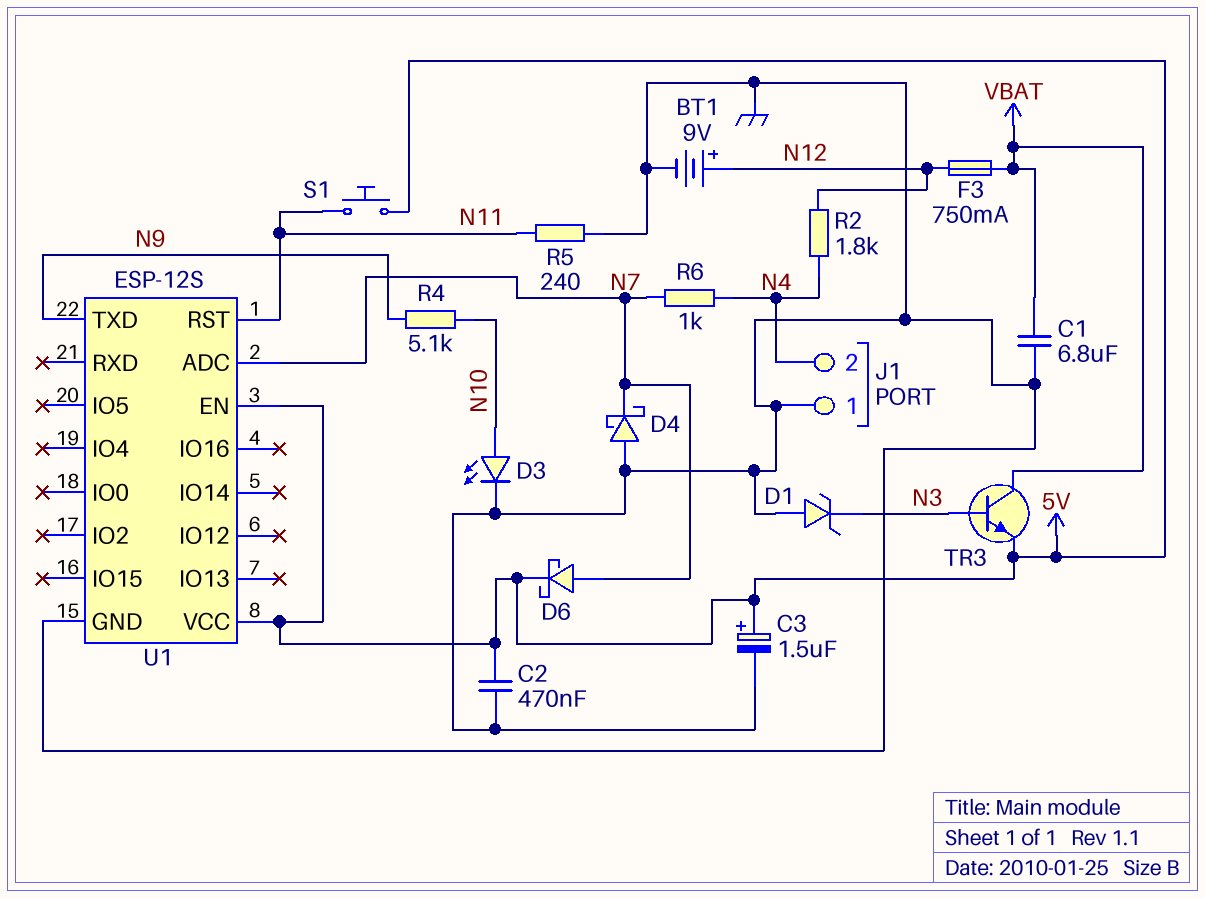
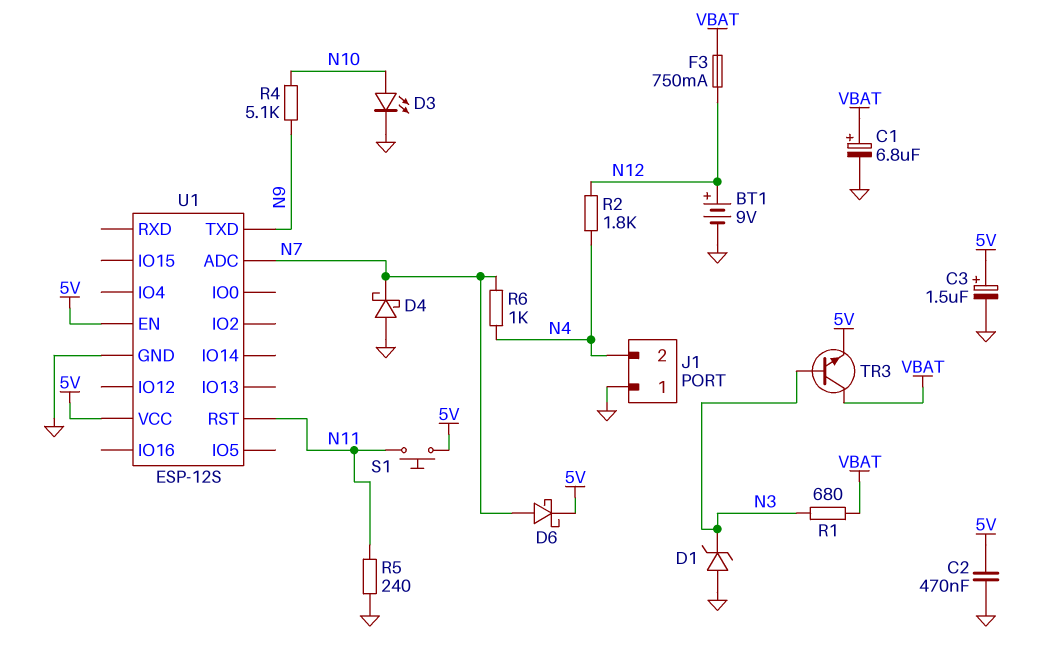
C1: 6.8uF (GND, VBAT) -> 6.8uF (plus VBAT, minus GND)
R1: none -> 680 (N3, VBAT)

